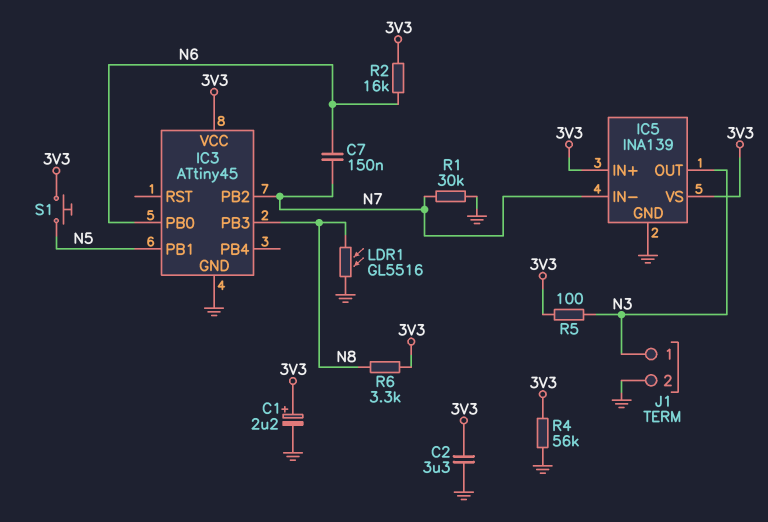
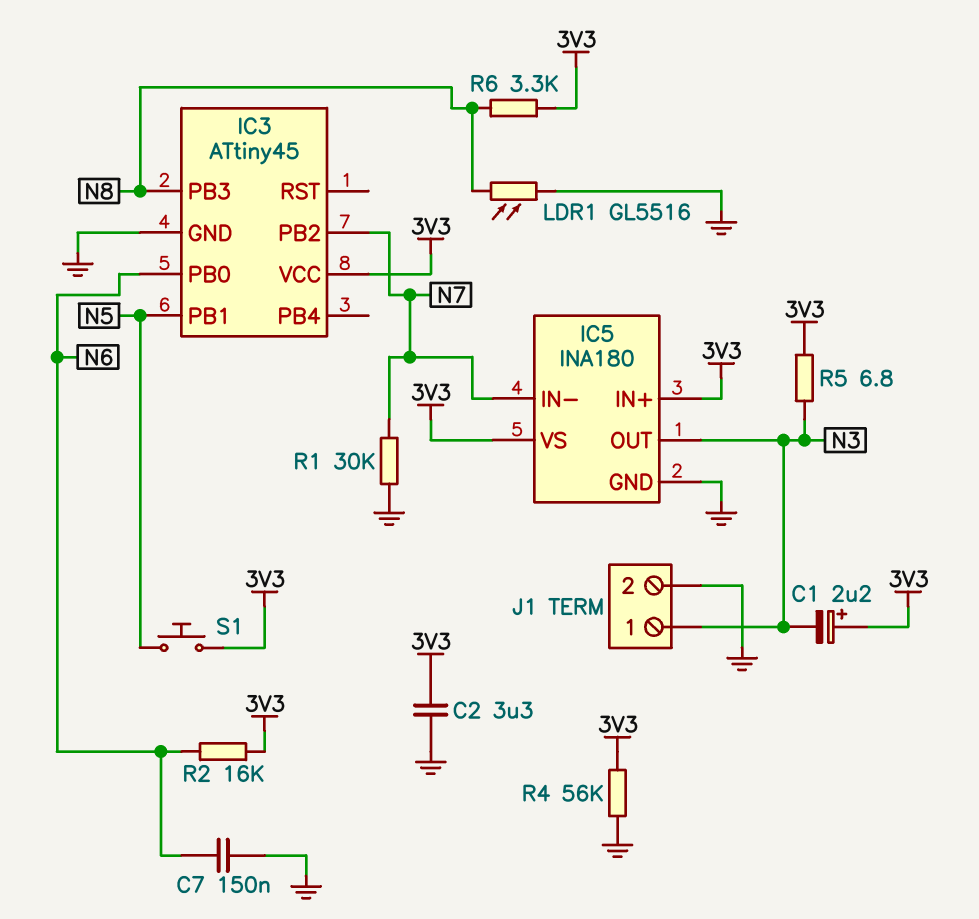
C1: 2.2uF (plus 3V3, minus GND) -> 2.2uF (plus 3V3, minus N3)
C7: 150nF (N6, N7) -> 150nF (GND, N6)
IC5: INA139 -> INA180
R5: 100 (3V3, N3) -> 6.8 (3V3, N3)

